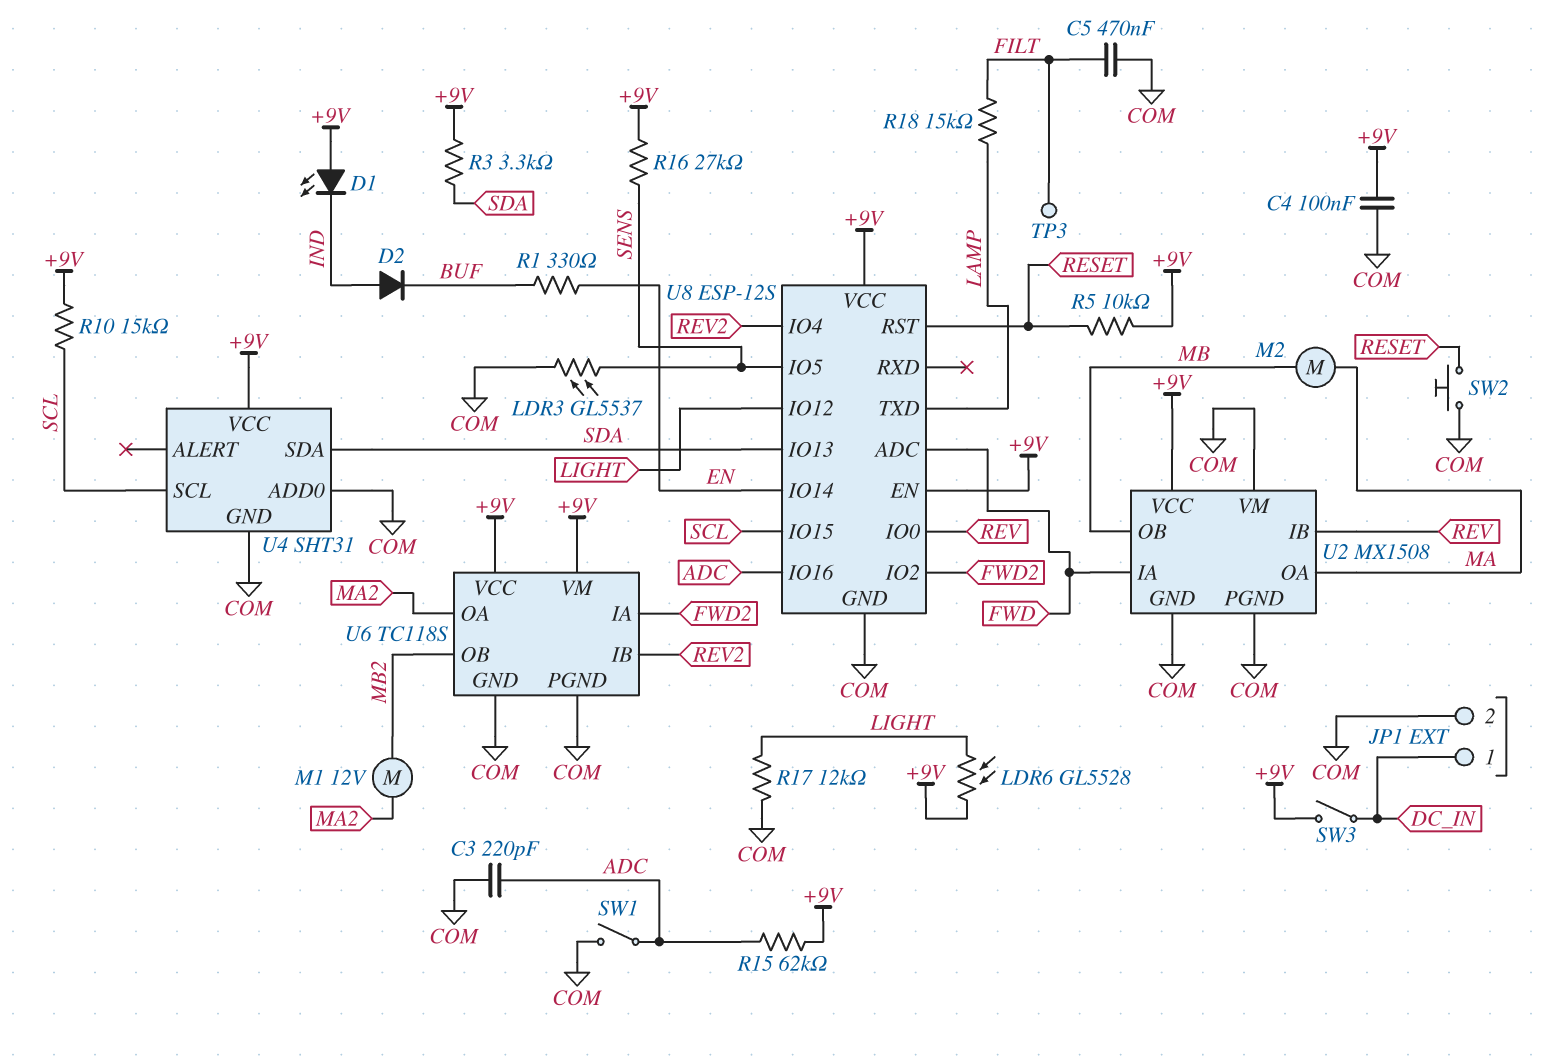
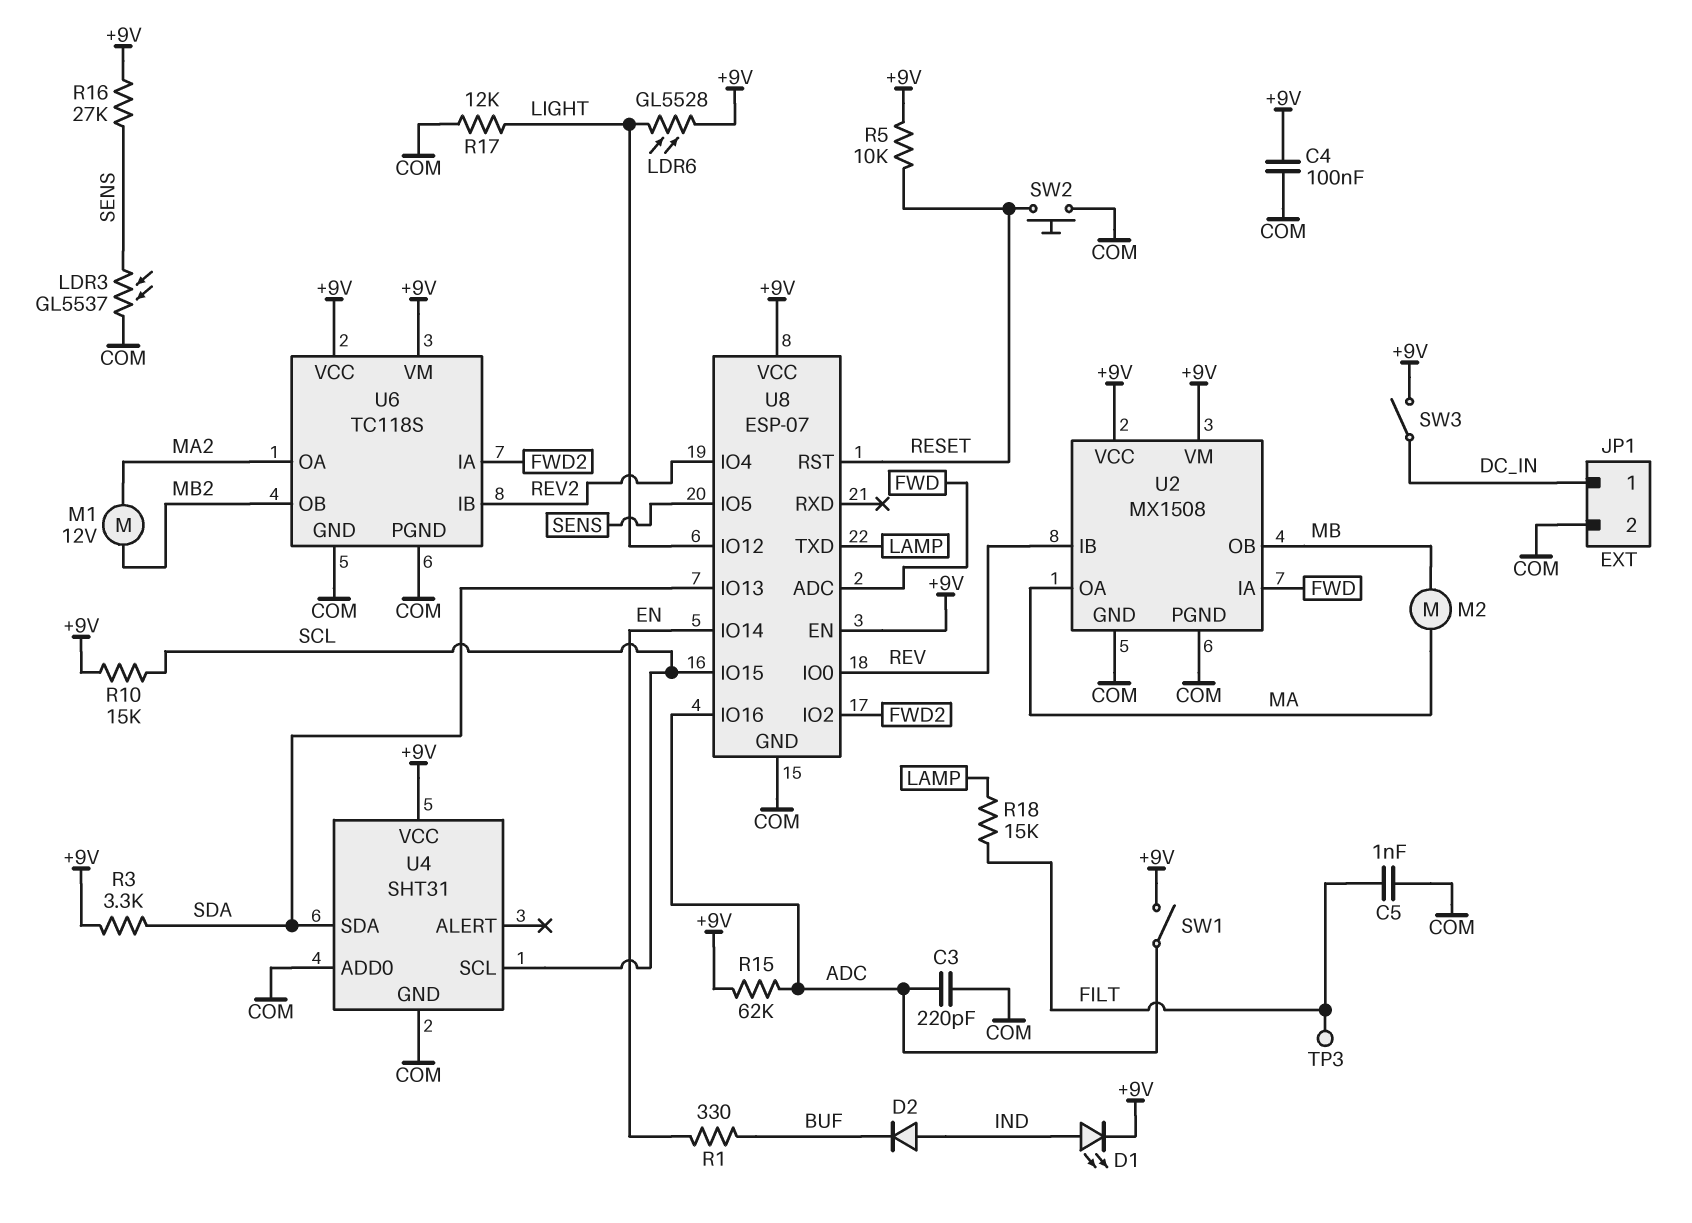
C5: 470nF (COM, FILT) -> 1nF (COM, FILT)
D1: LED (A +9V, K IND) -> LED (A IND, K +9V)
SW1: switch (ADC, COM) -> switch (+9V, ADC)
U2 pin VM: COM -> +9V
U8: ESP-12S -> ESP-07

